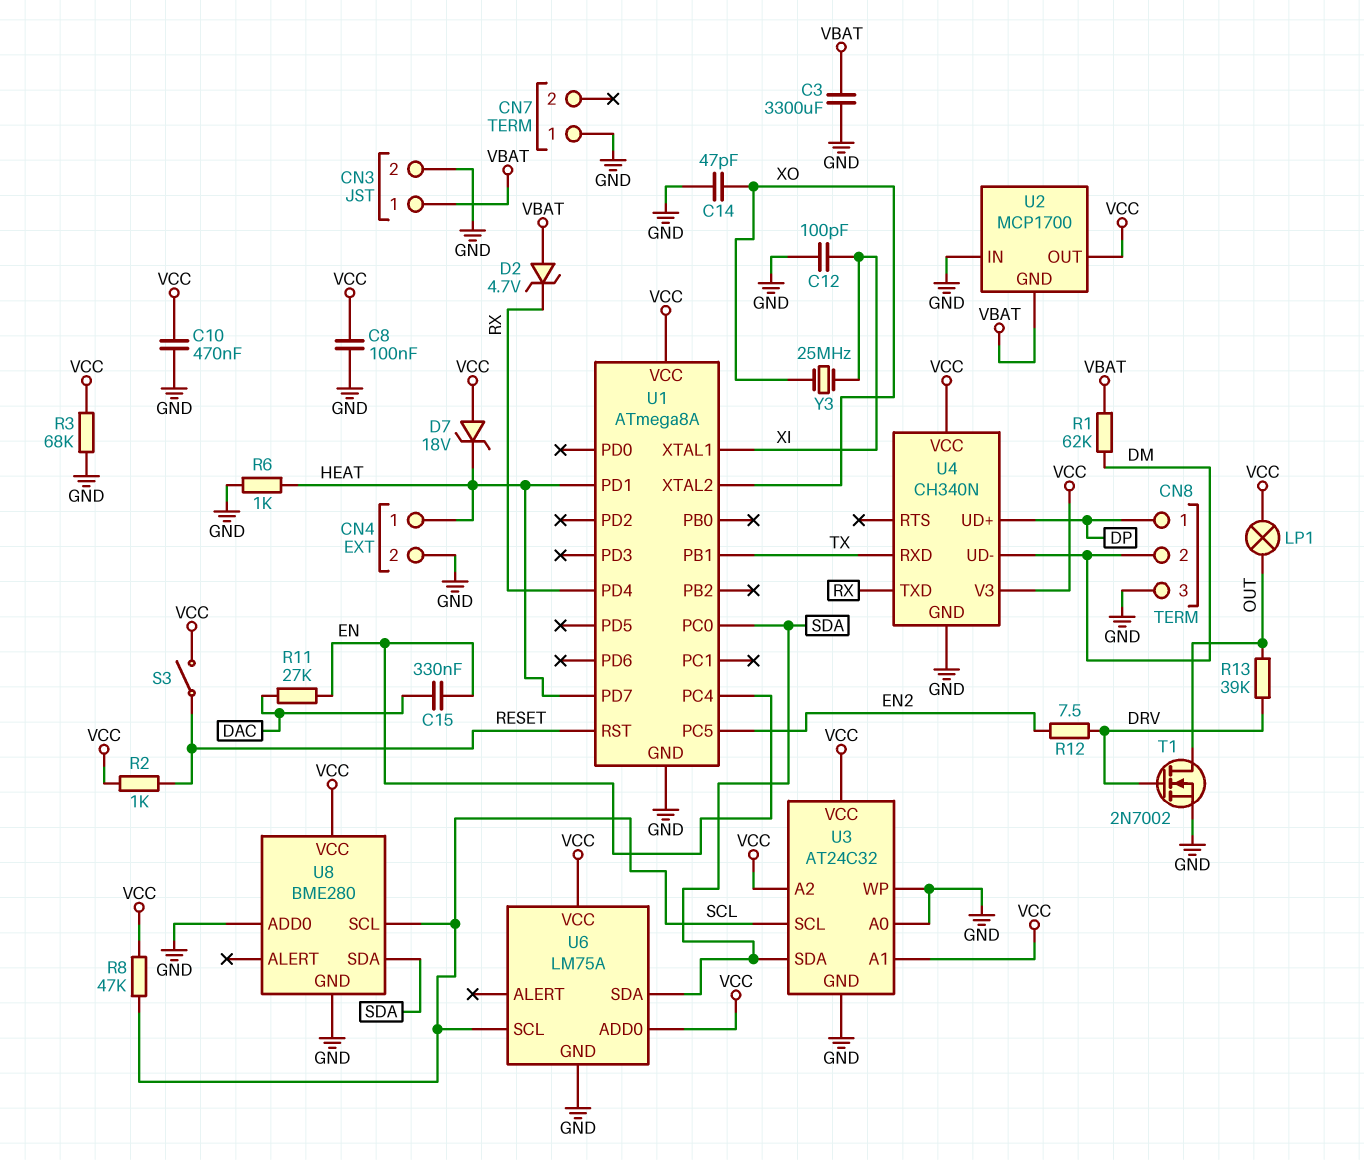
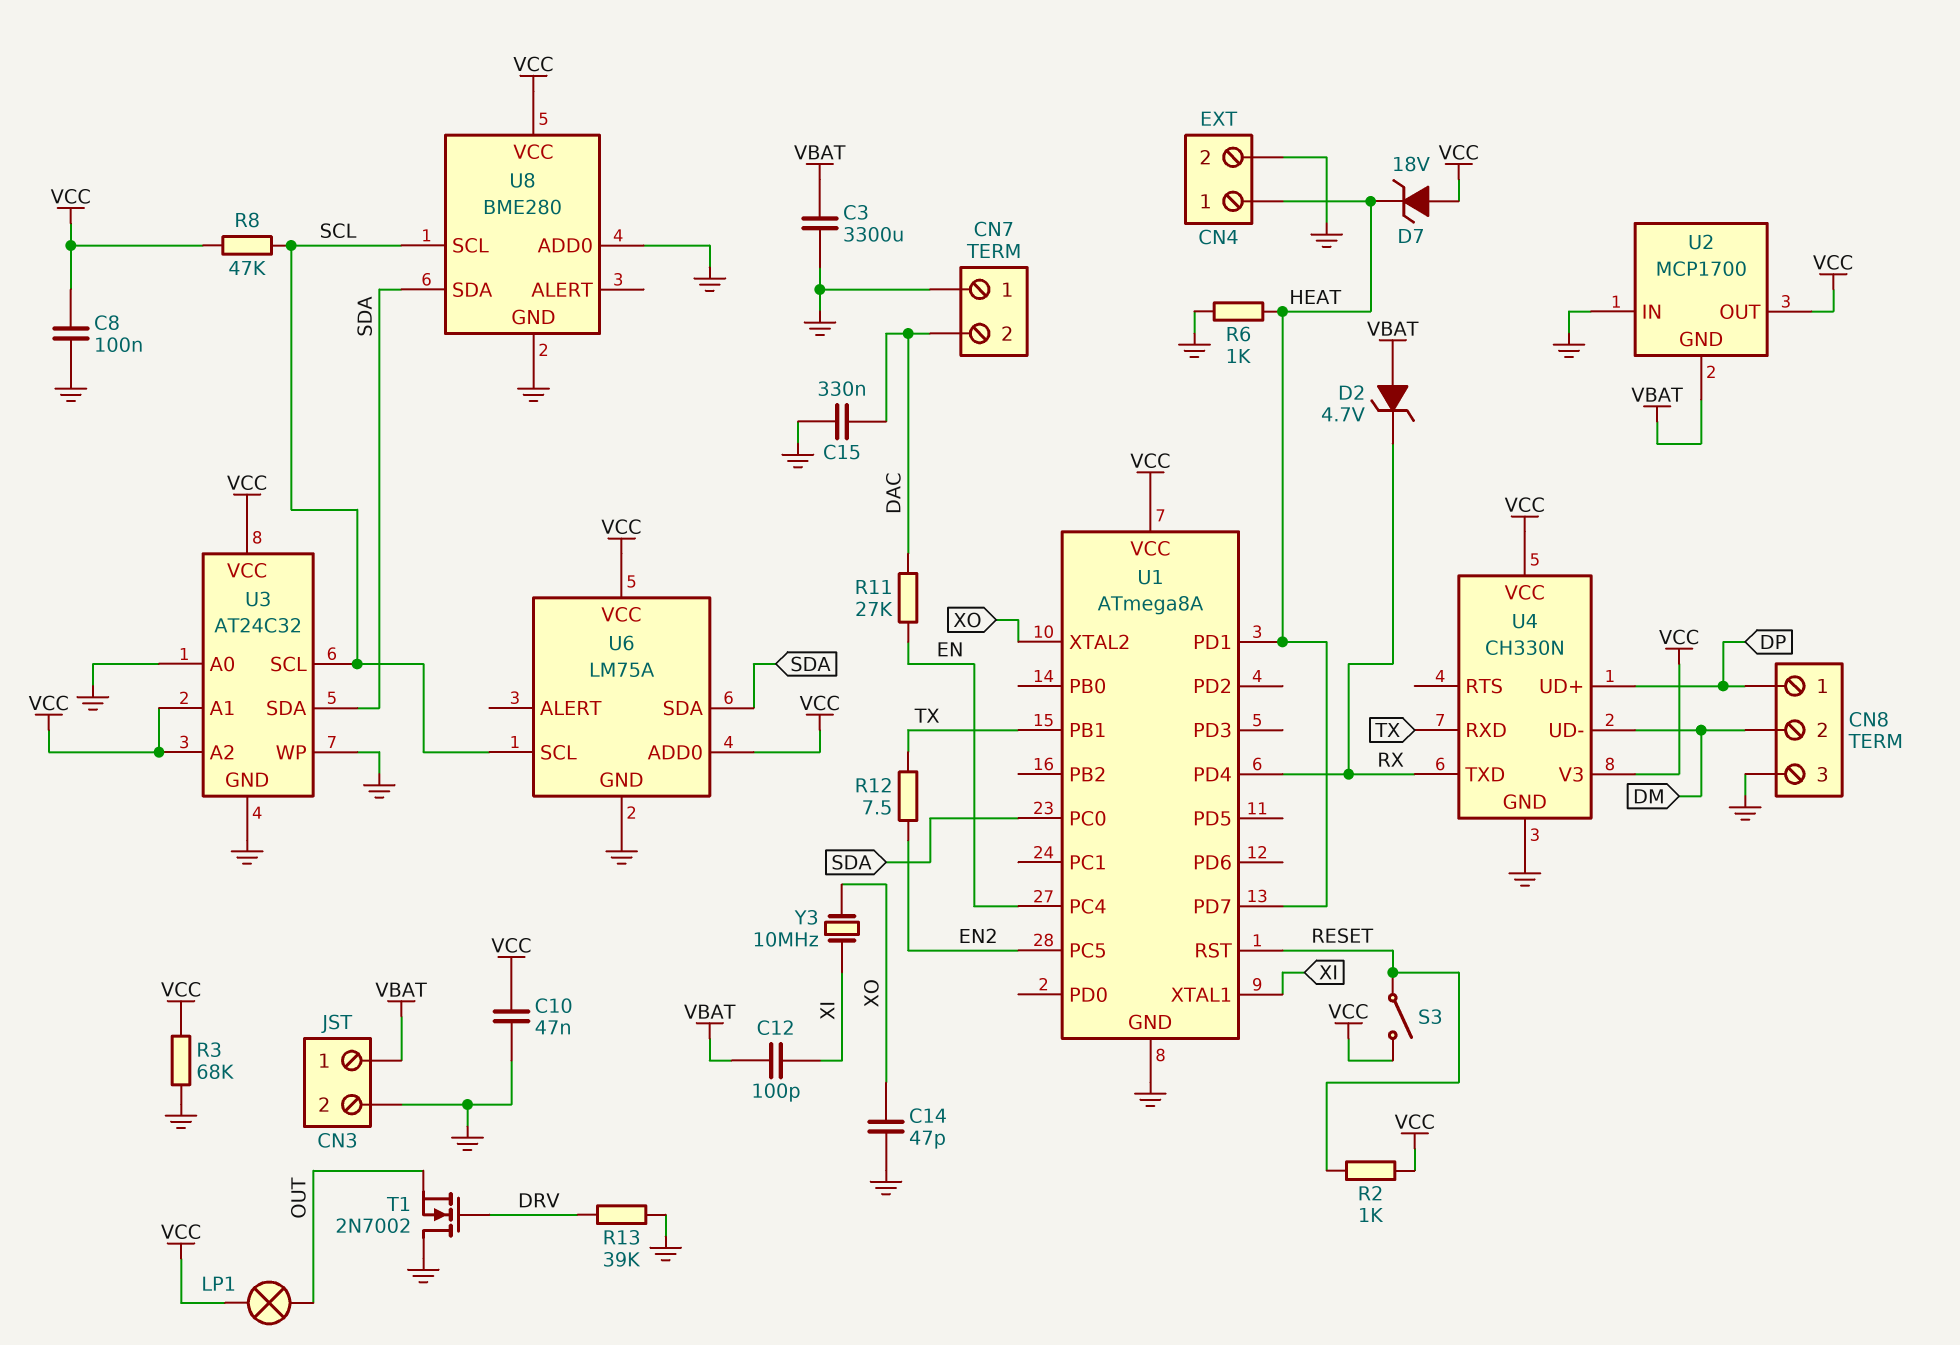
C10: 470nF (GND, VCC) -> 47nF (GND, VCC)
C12: 100pF (GND, XI) -> 100pF (VBAT, XI)
C15: 330nF (DAC, EN) -> 330nF (DAC, GND)
CN7 pin 2: none -> DAC
R1: 62k (DM, VBAT) -> none
R12: 7.5 (DRV, EN2) -> 7.5 (EN2, TX)
R13: 39k (DRV, OUT) -> 39k (DRV, GND)
T1: NMOS 2N7002 (G DRV, D OUT, S GND) -> NMOS 2N7002 (G DRV, D GND, S OUT)
U4: CH340N -> CH330N
Y3: 25MHz (XI, XO) -> 10MHz (XI, XO)

